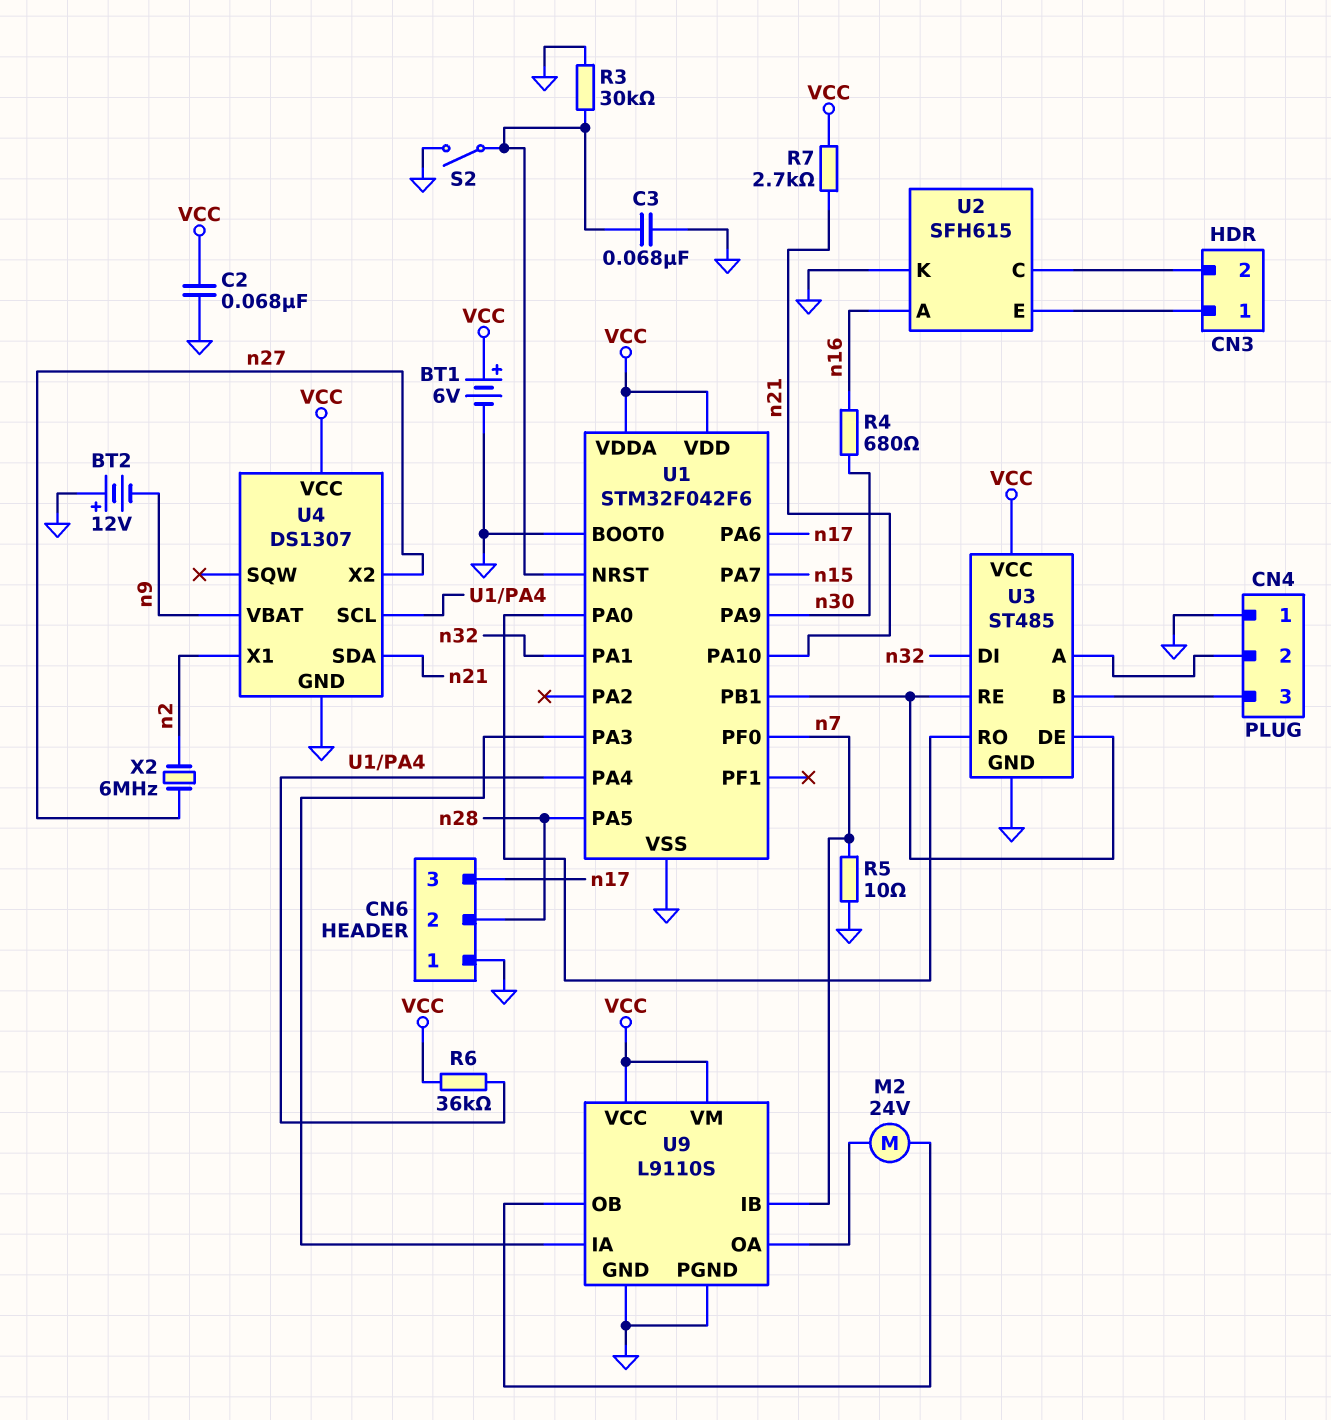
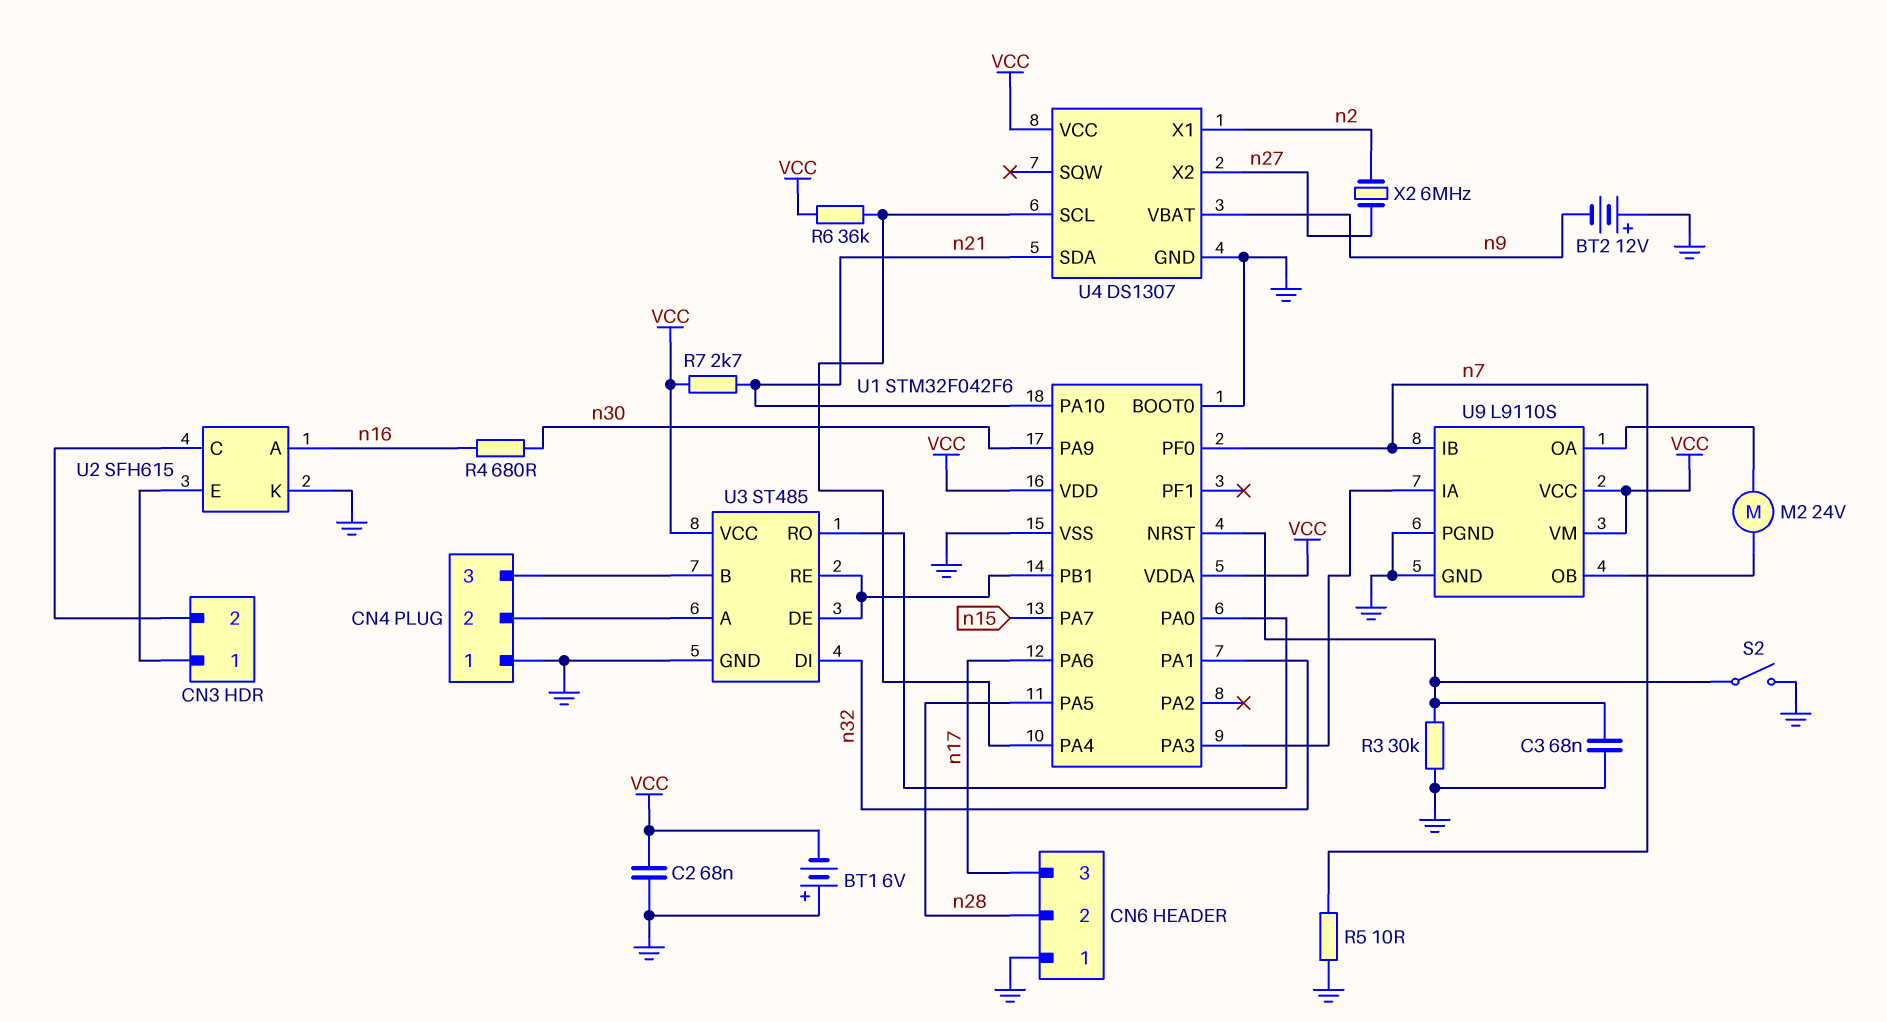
BT1: 6V (plus VCC, minus GND) -> 6V (plus GND, minus VCC)

